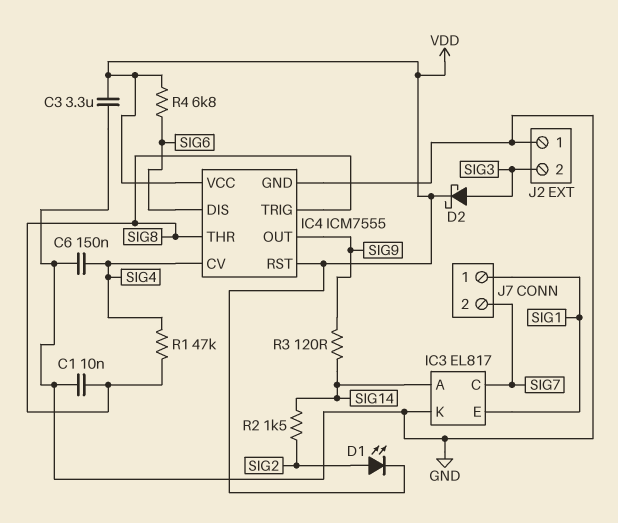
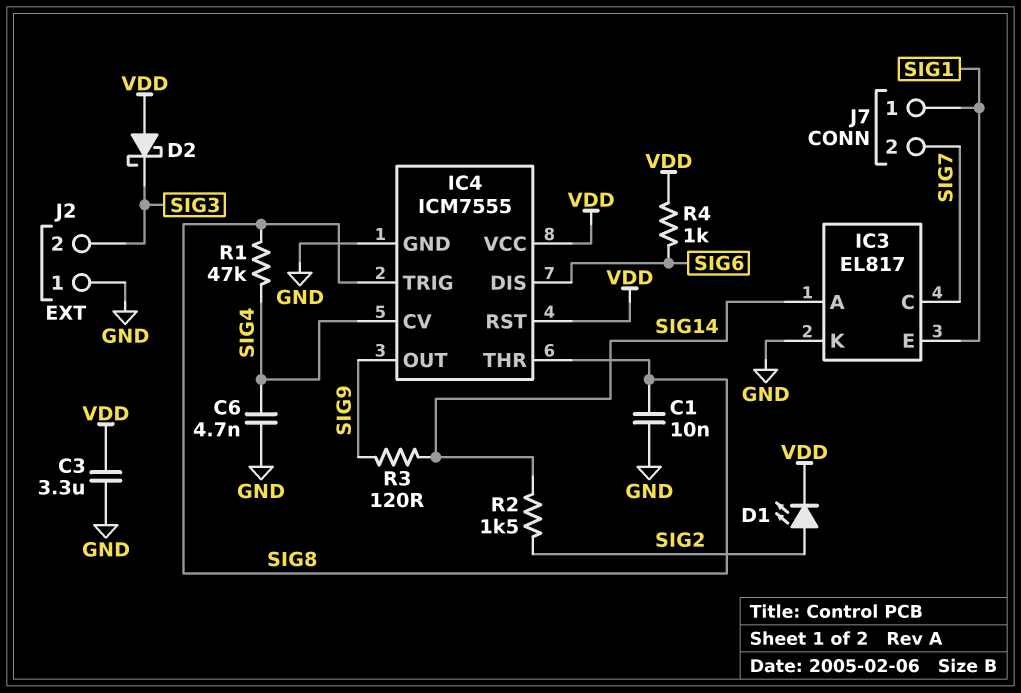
C6: 150nF (GND, SIG4) -> 4.7nF (GND, SIG4)
D2: schottky (A SIG3, K VDD) -> schottky (A VDD, K SIG3)
R4: 6.8k (SIG6, VDD) -> 1k (SIG6, VDD)

